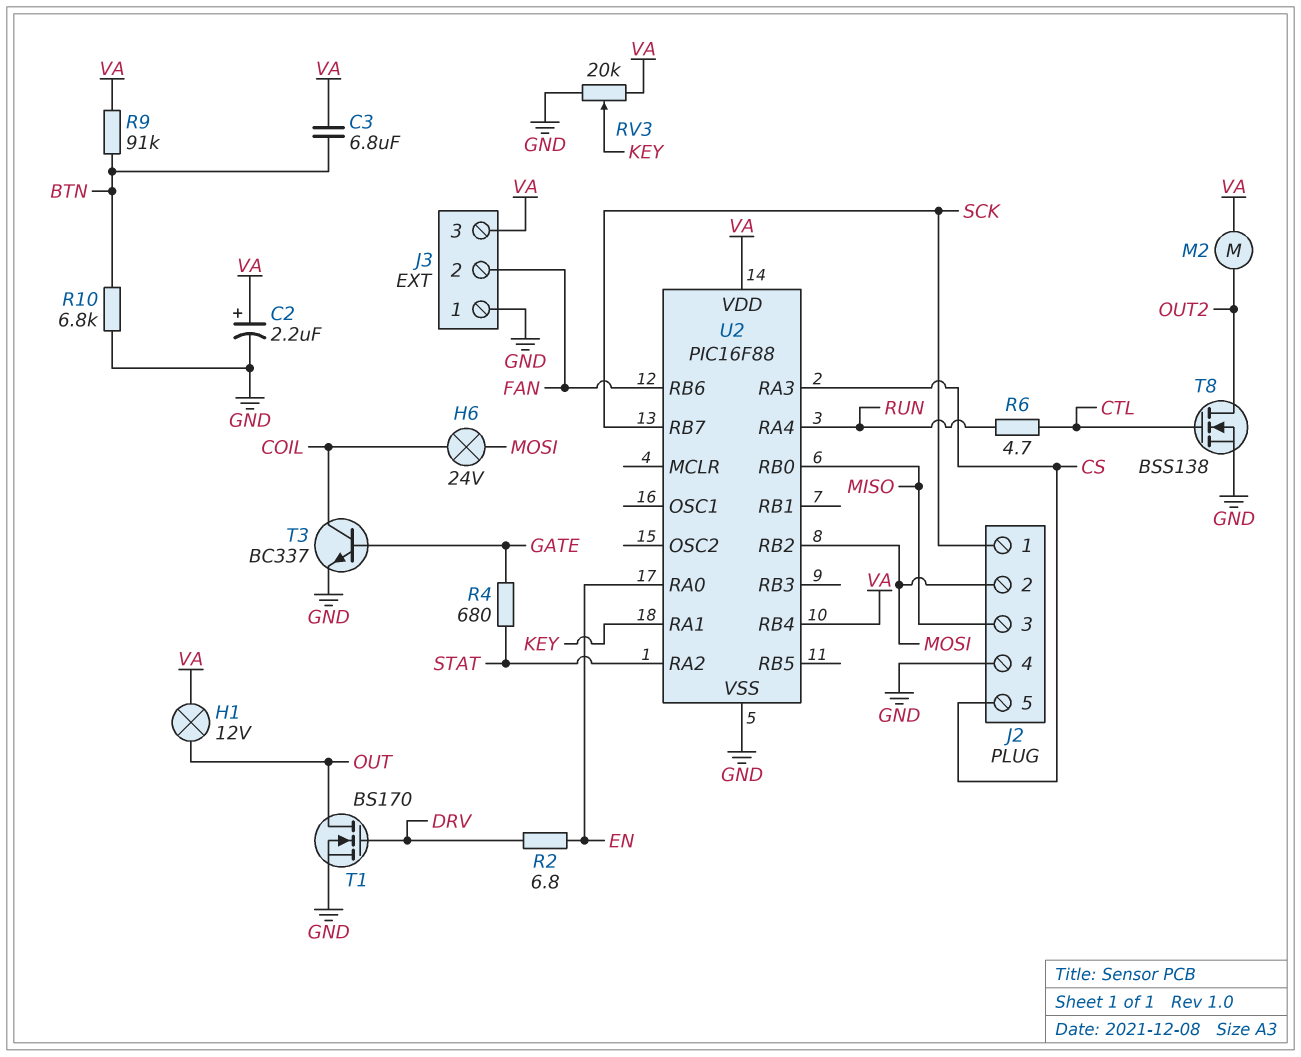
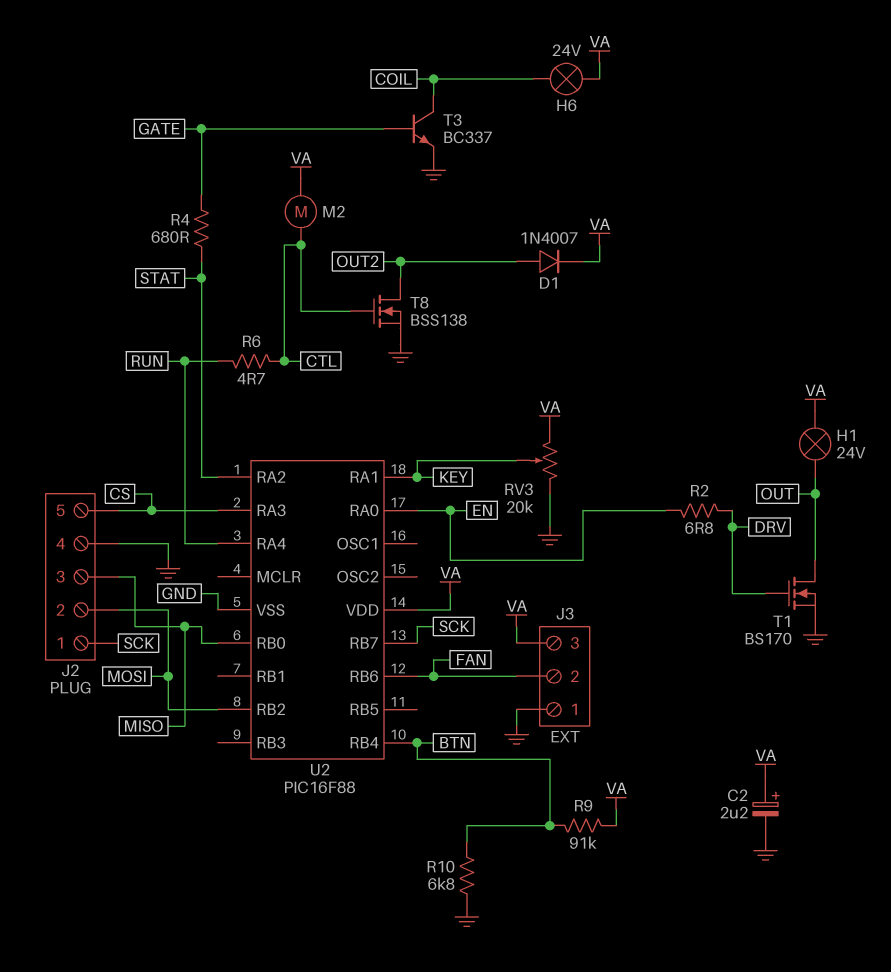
C3: 6.8uF (BTN, VA) -> none
D1: none -> diode 1N4007 (A OUT2, K VA)
H1: lamp 12V (OUT, VA) -> lamp 24V (OUT, VA)
H6: lamp 24V (COIL, MOSI) -> lamp 24V (COIL, VA)
M2: motor (OUT2, VA) -> motor (CTL, VA)
U2 pin RB4: VA -> BTN

